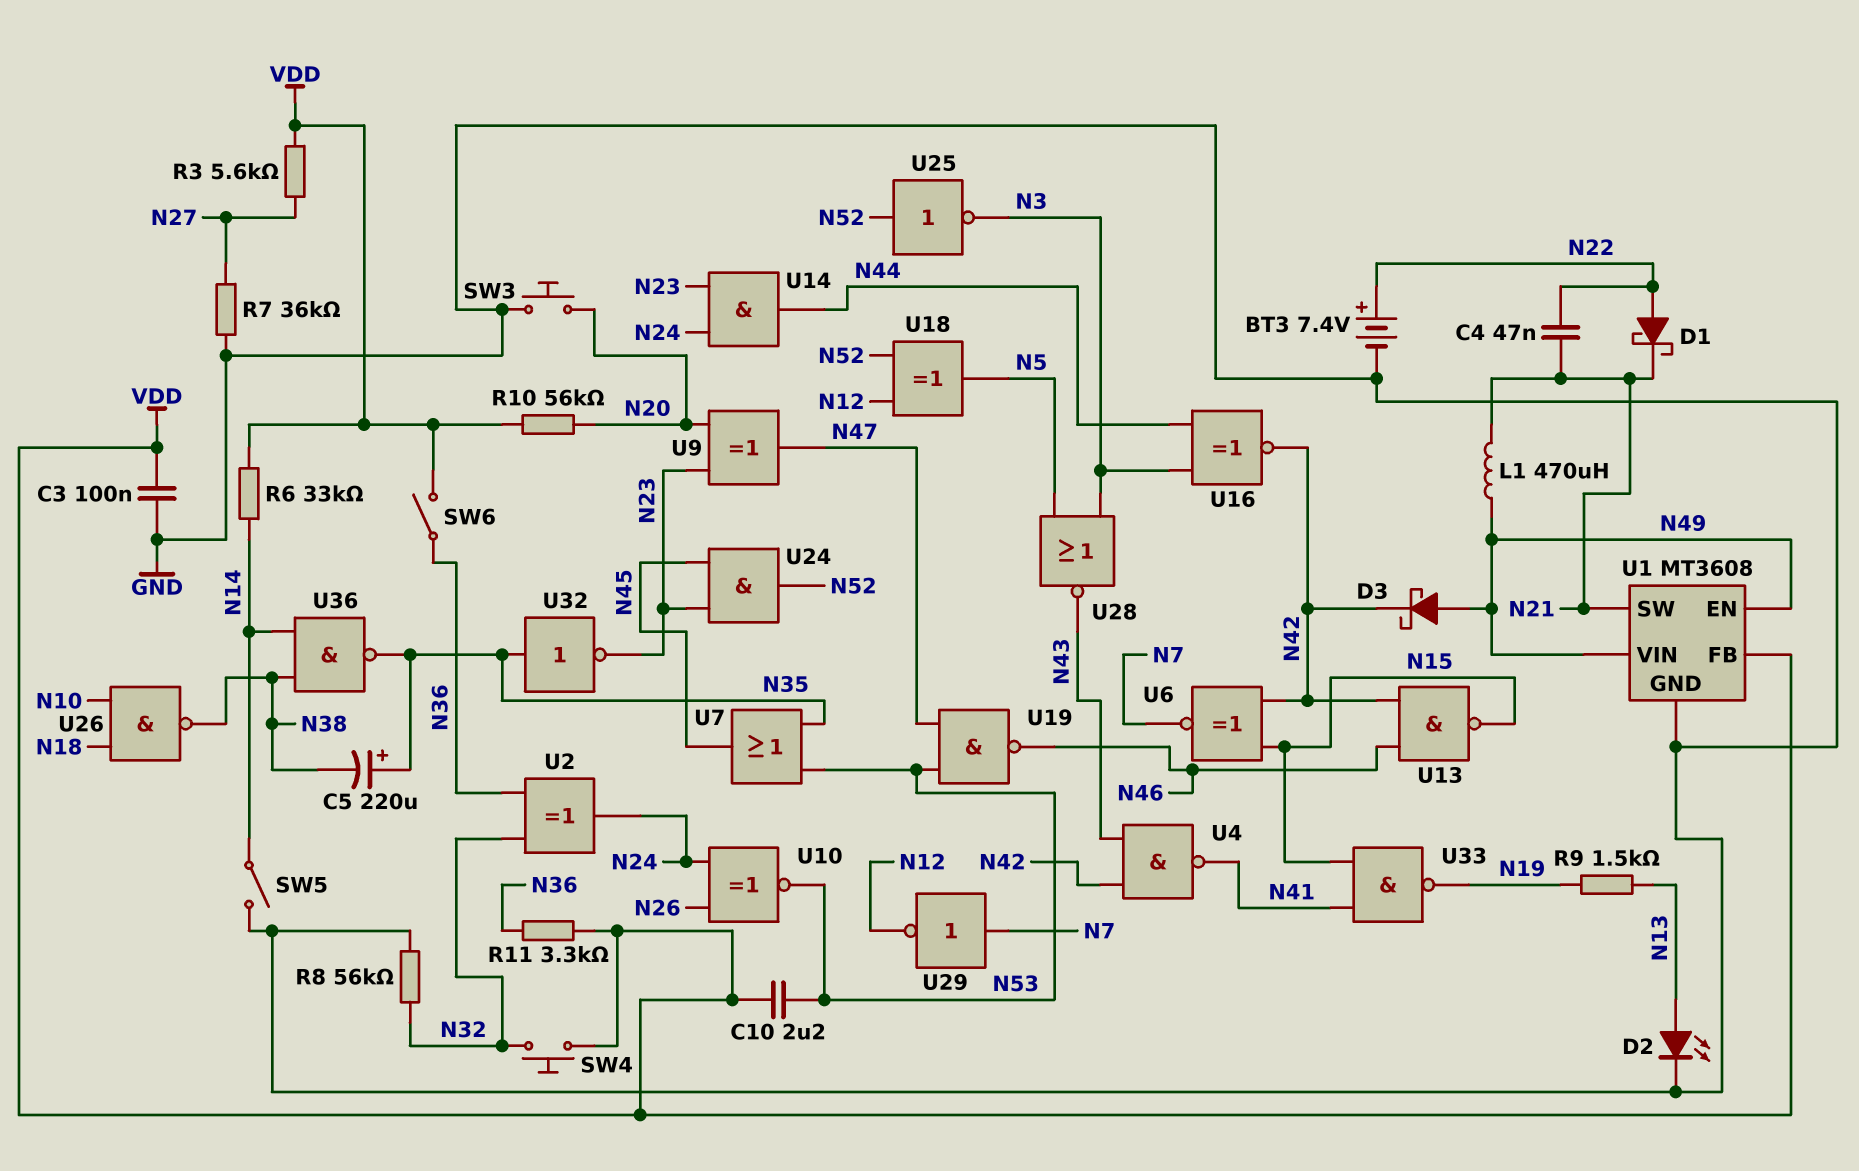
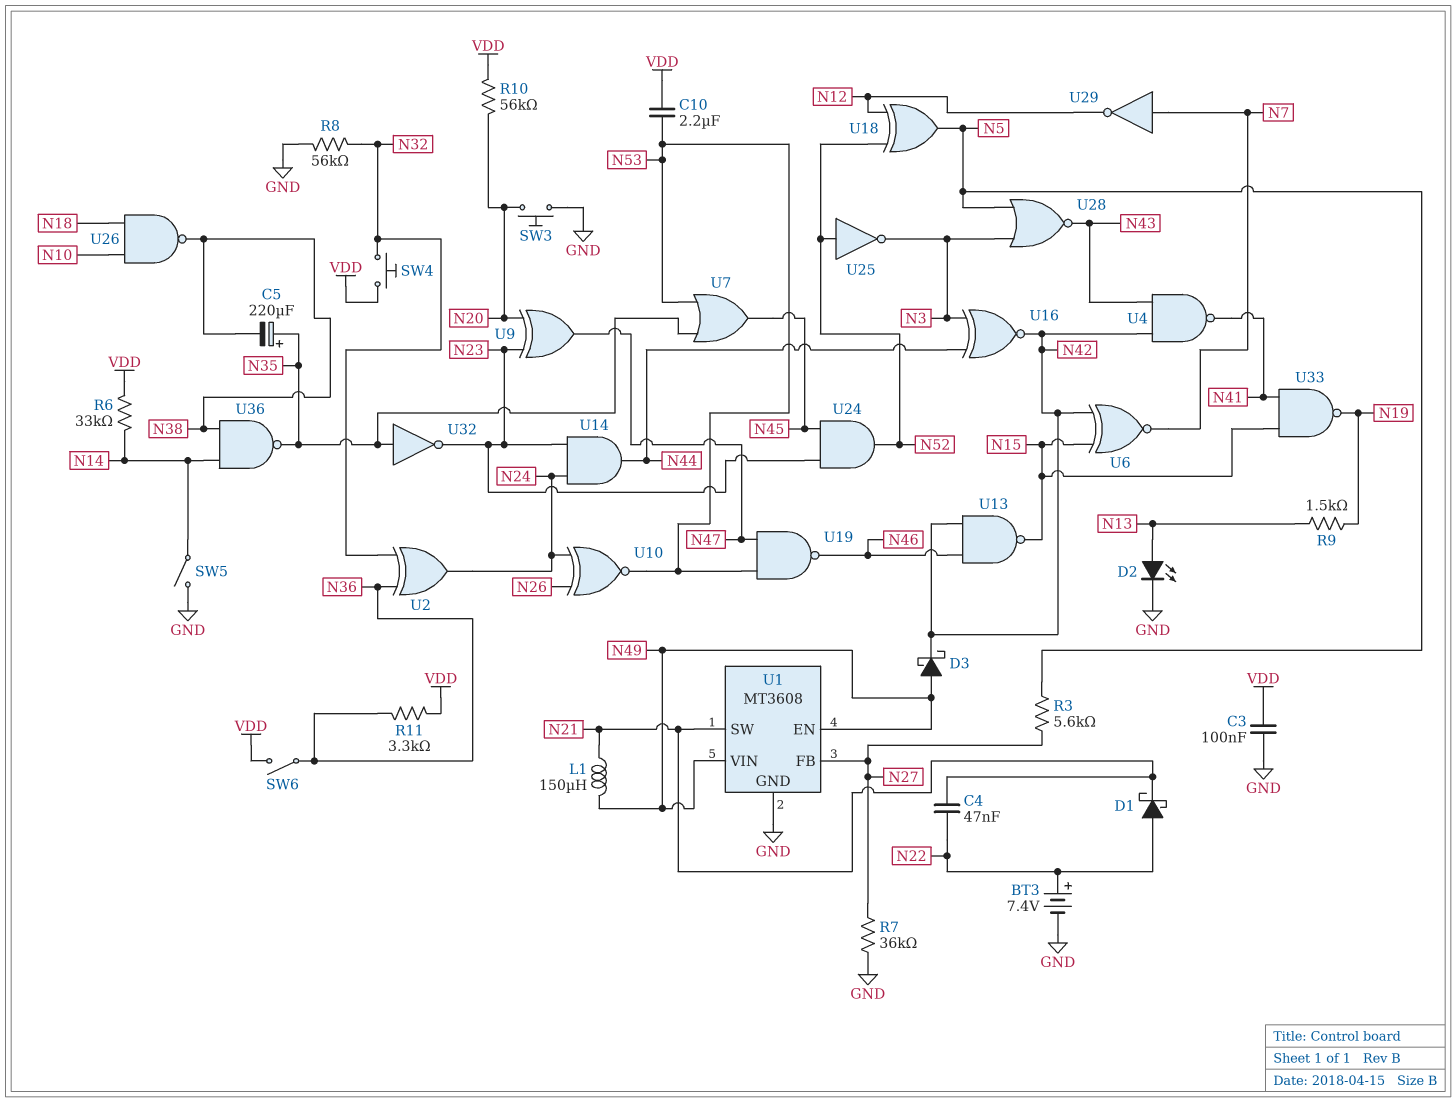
L1: 470uH (N21, N49) -> 150uH (N21, N49)
R3: 5.6k (N27, VDD) -> 5.6k (N5, N27)
U1 pin FB: VDD -> N27

